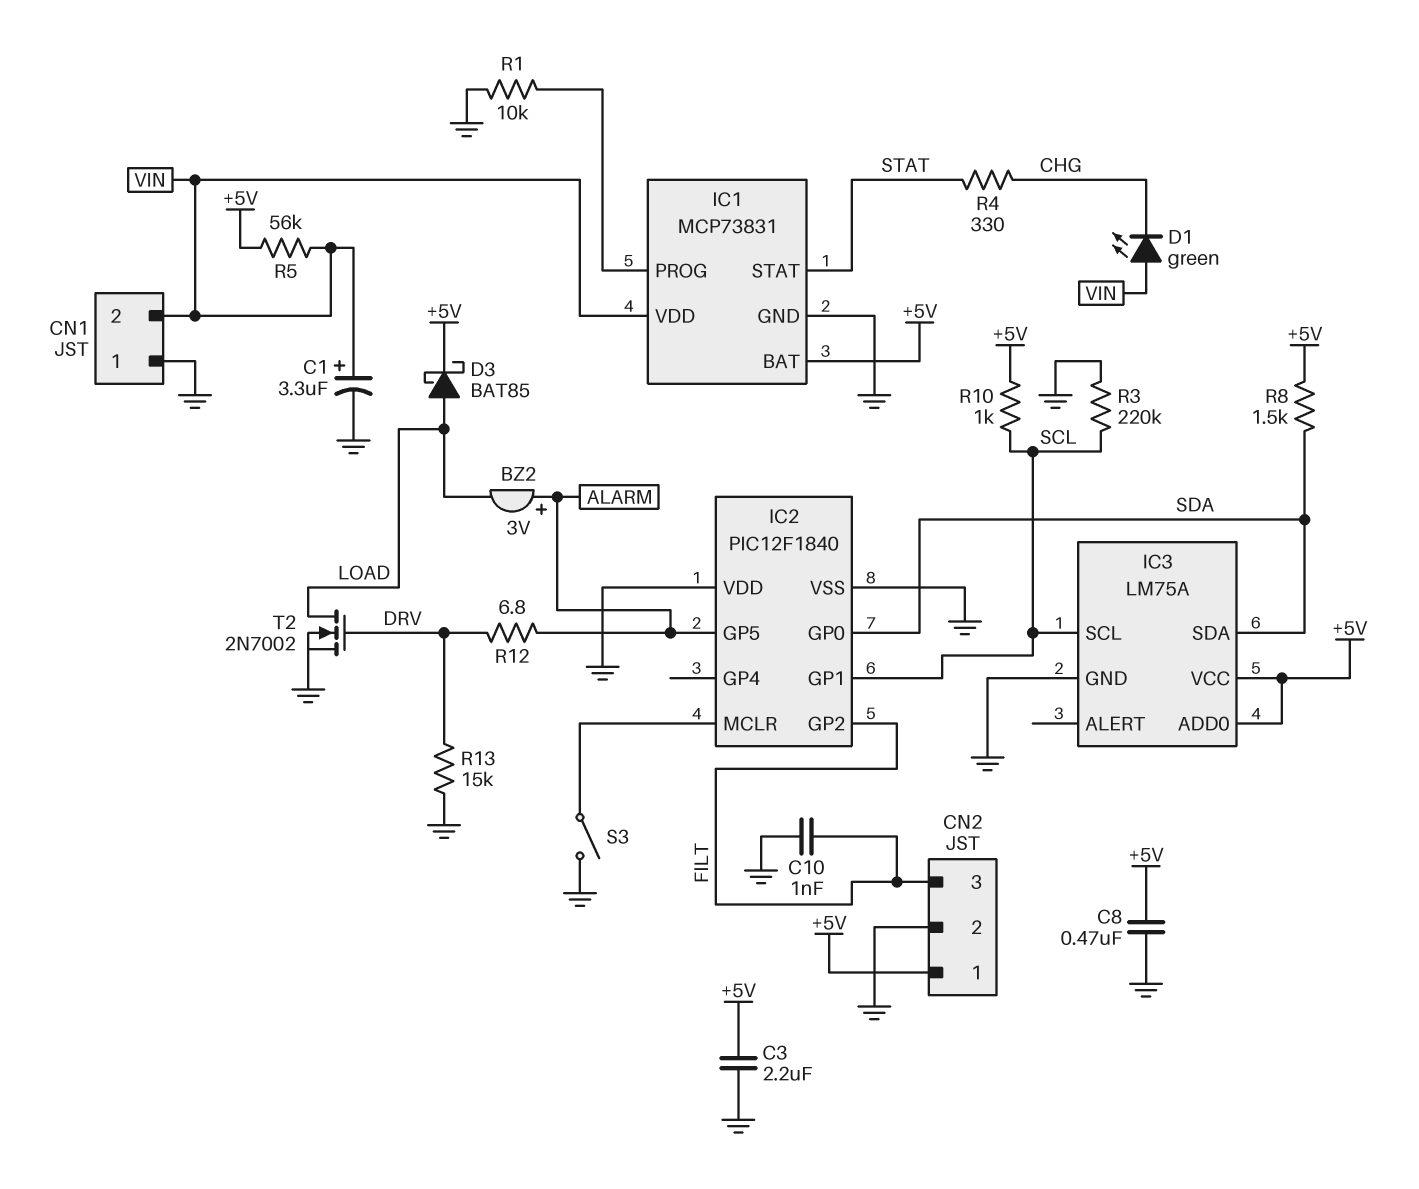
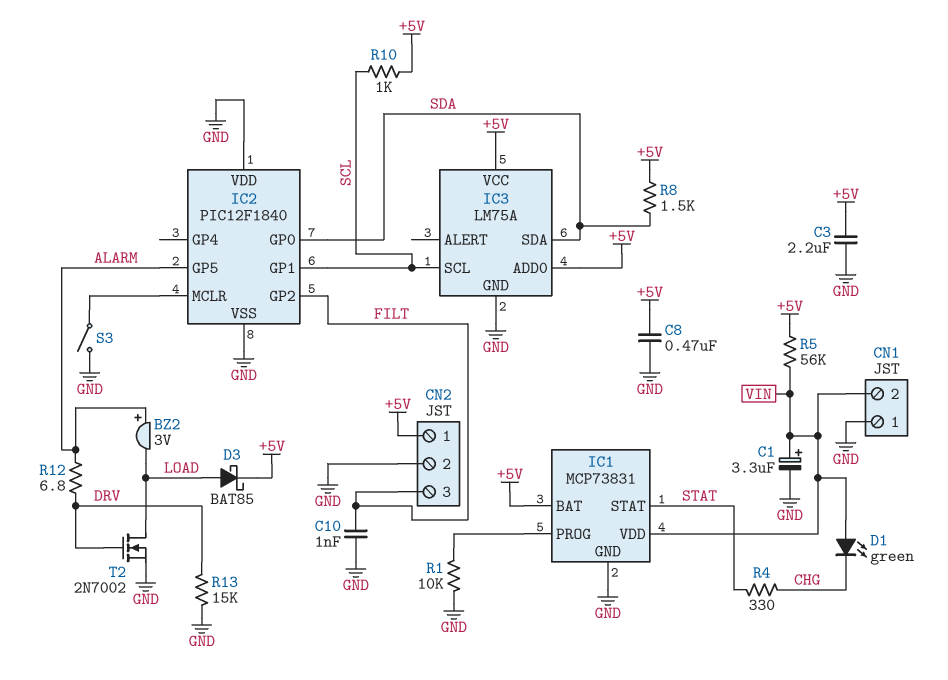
R3: 220k (GND, SCL) -> none

